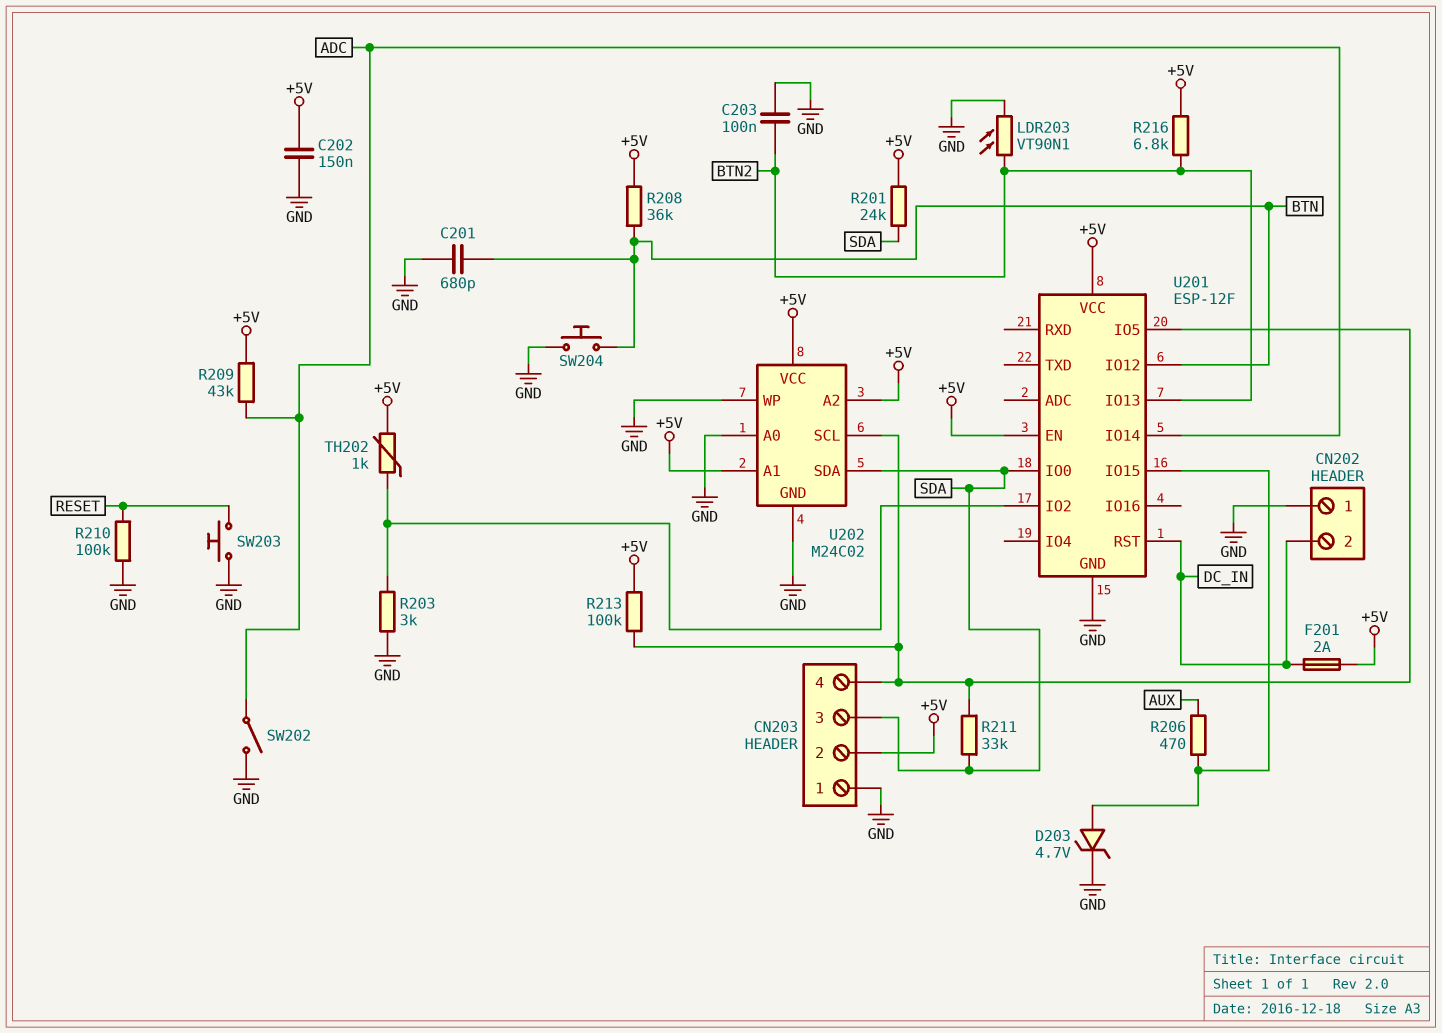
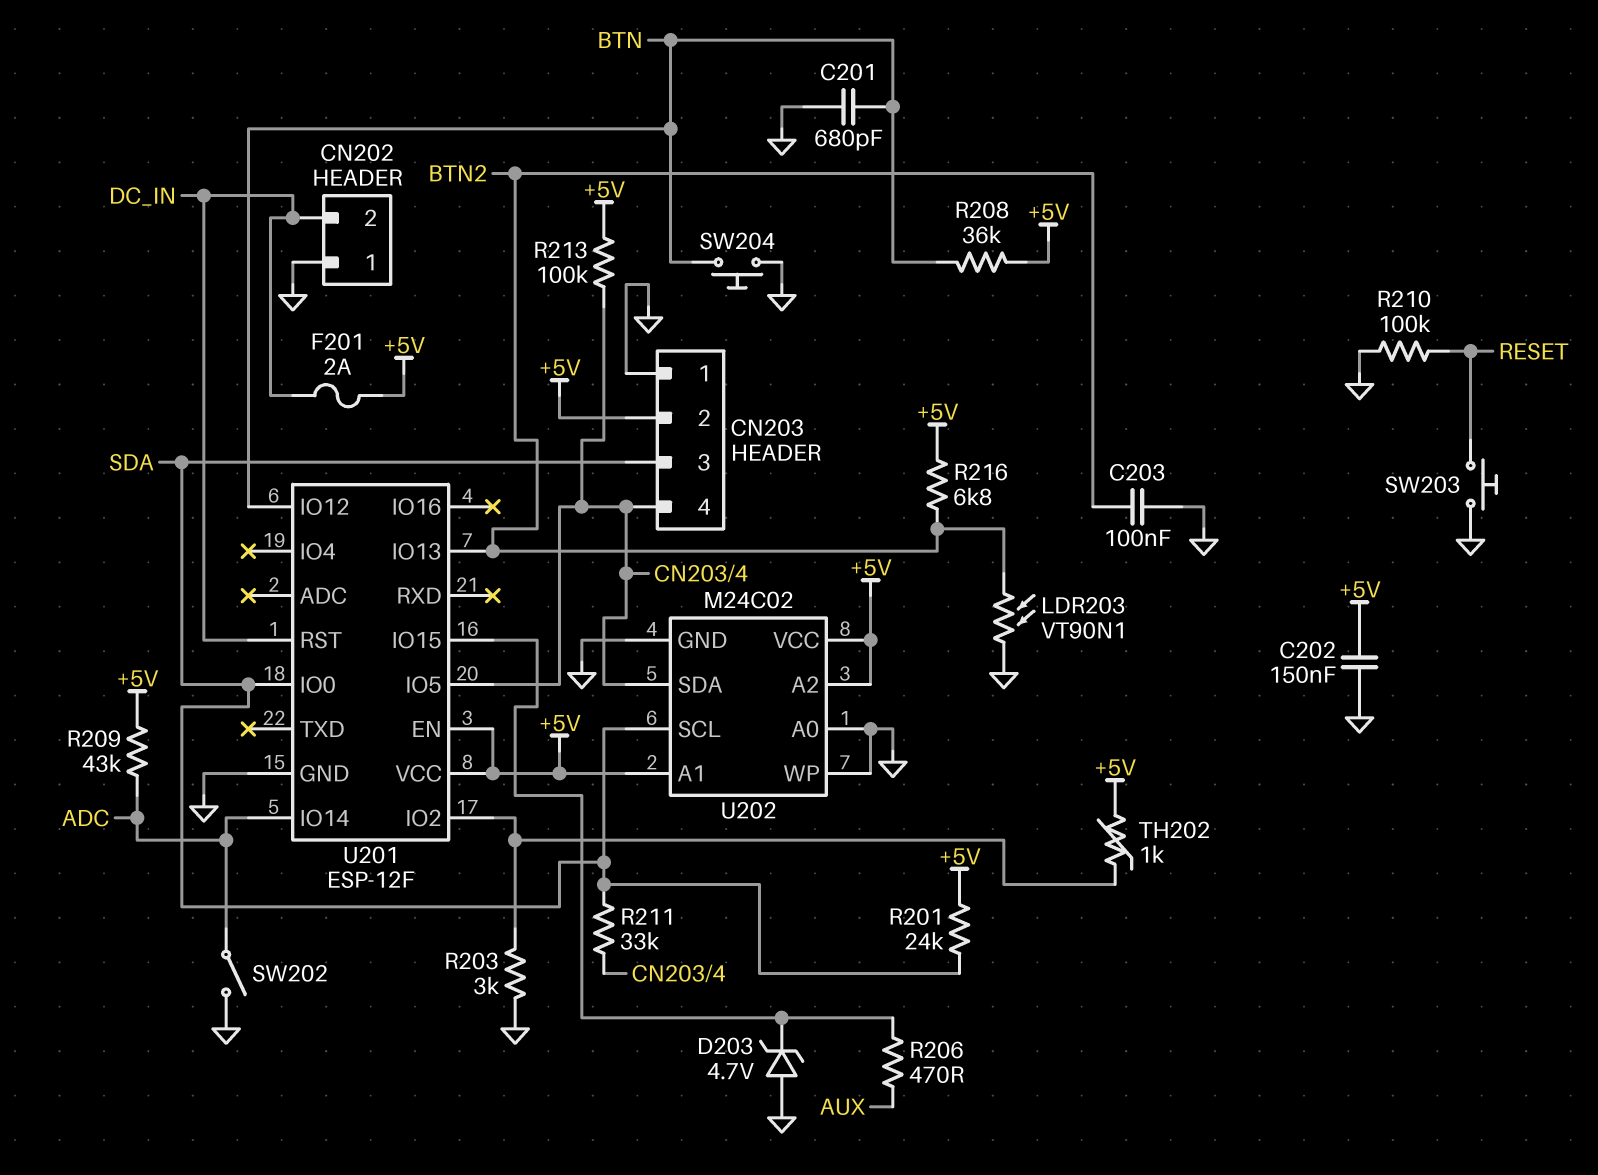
D203: zener 4.7V (A U201/IO15, K GND) -> zener 4.7V (A GND, K U201/IO15)
U202 pin SCL: CN203/4 -> SDA
U202 pin SDA: SDA -> CN203/4

